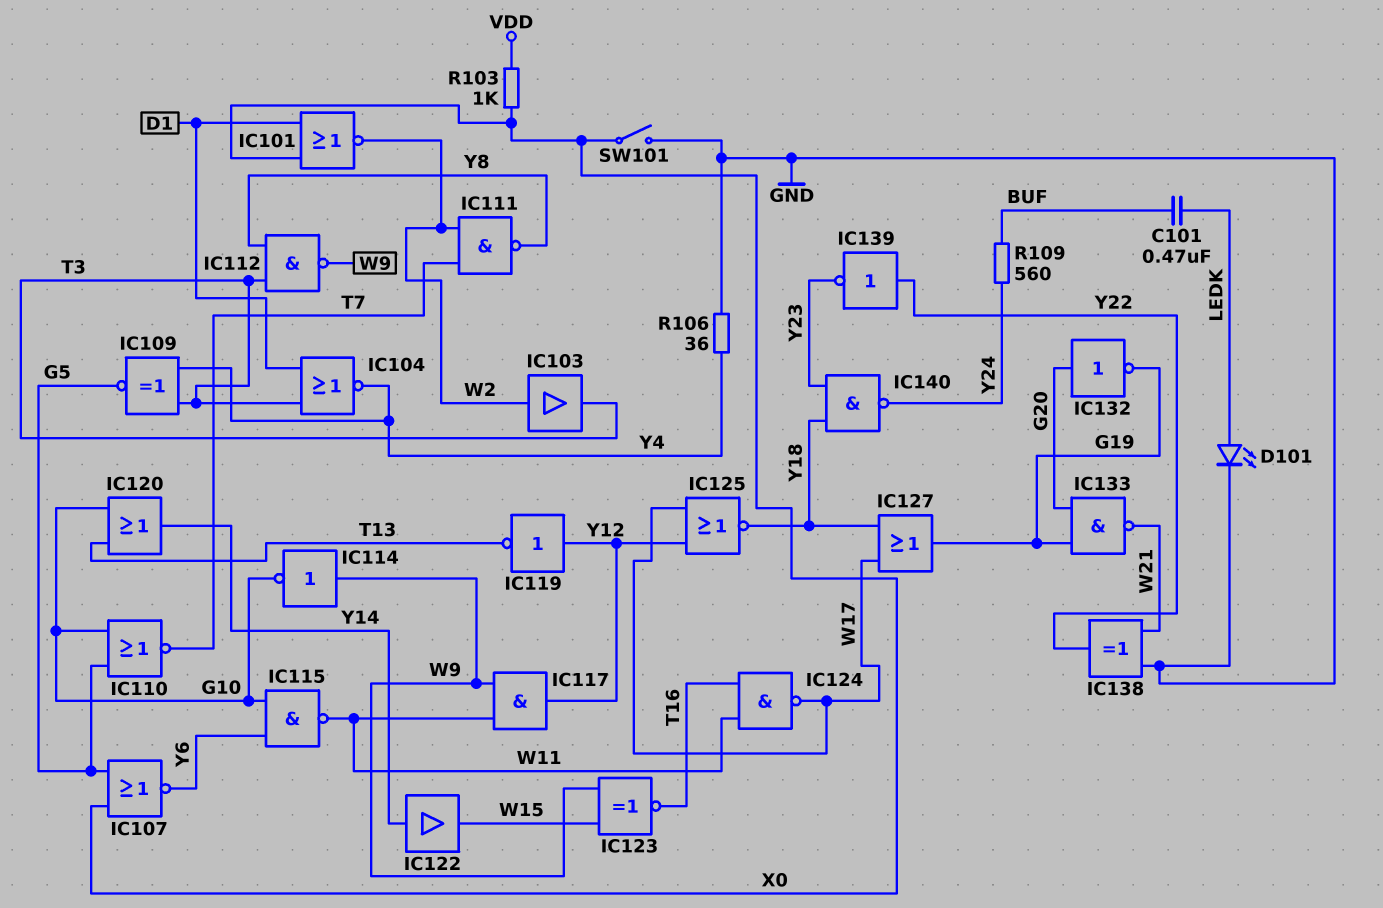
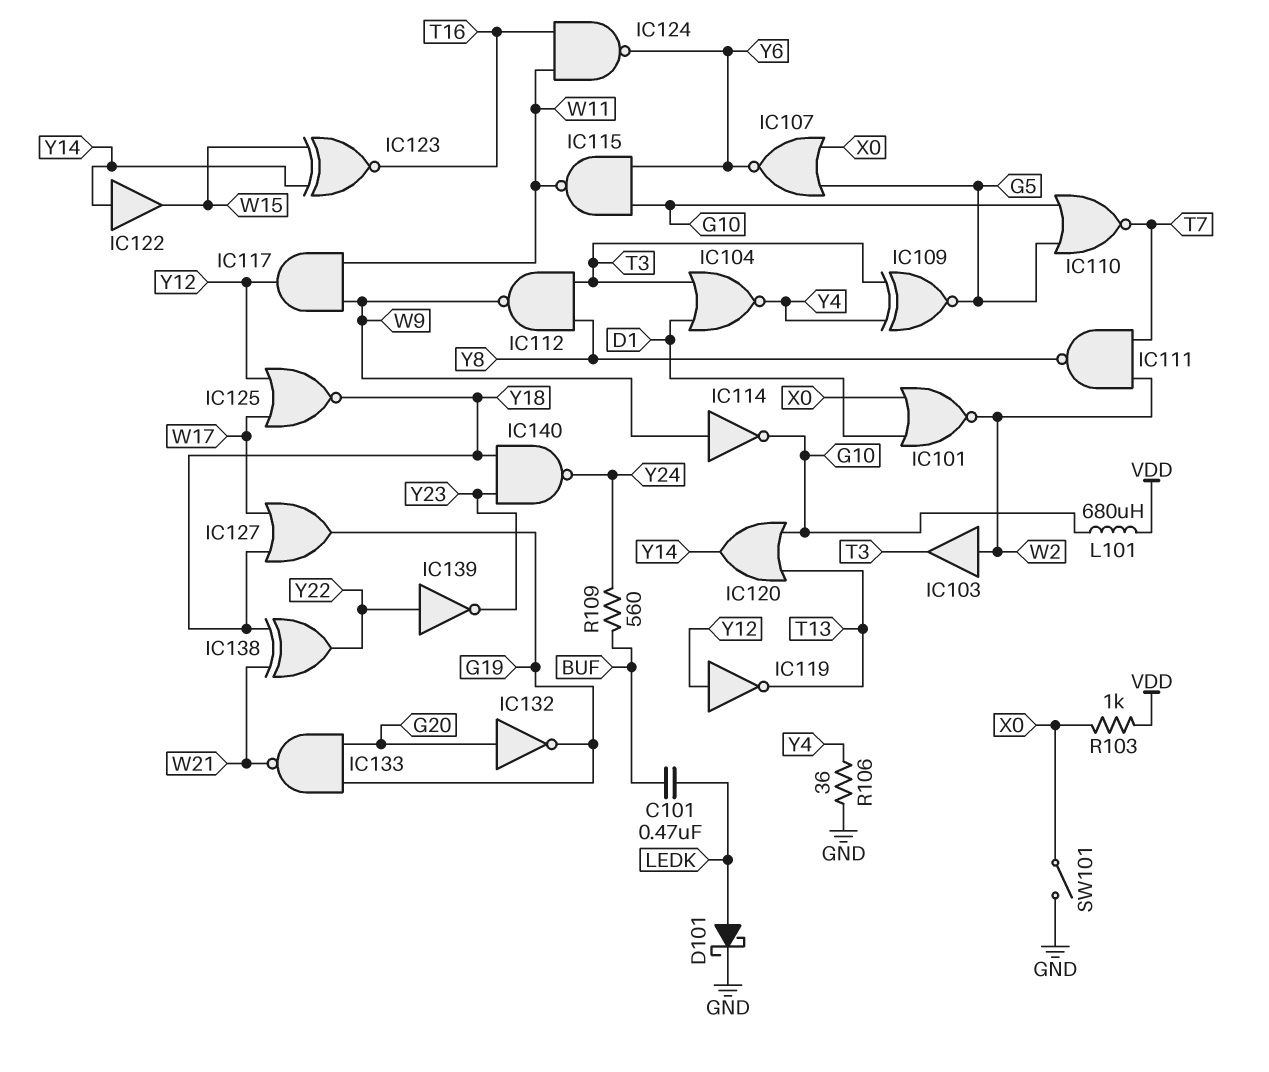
D101: LED (A LEDK, K GND) -> schottky (A LEDK, K GND)
IC123: XNOR (in W9, in W15, out T16) -> XNOR (in W15, in Y14, out T16)
IC124: NAND (in T16, in W11, out W17) -> NAND (in T16, in W11, out Y6)
IC138: XOR (in GND, in W21, out Y22) -> XOR (in W21, in Y18, out Y22)
L101: none -> 680uH (G10, VDD)

